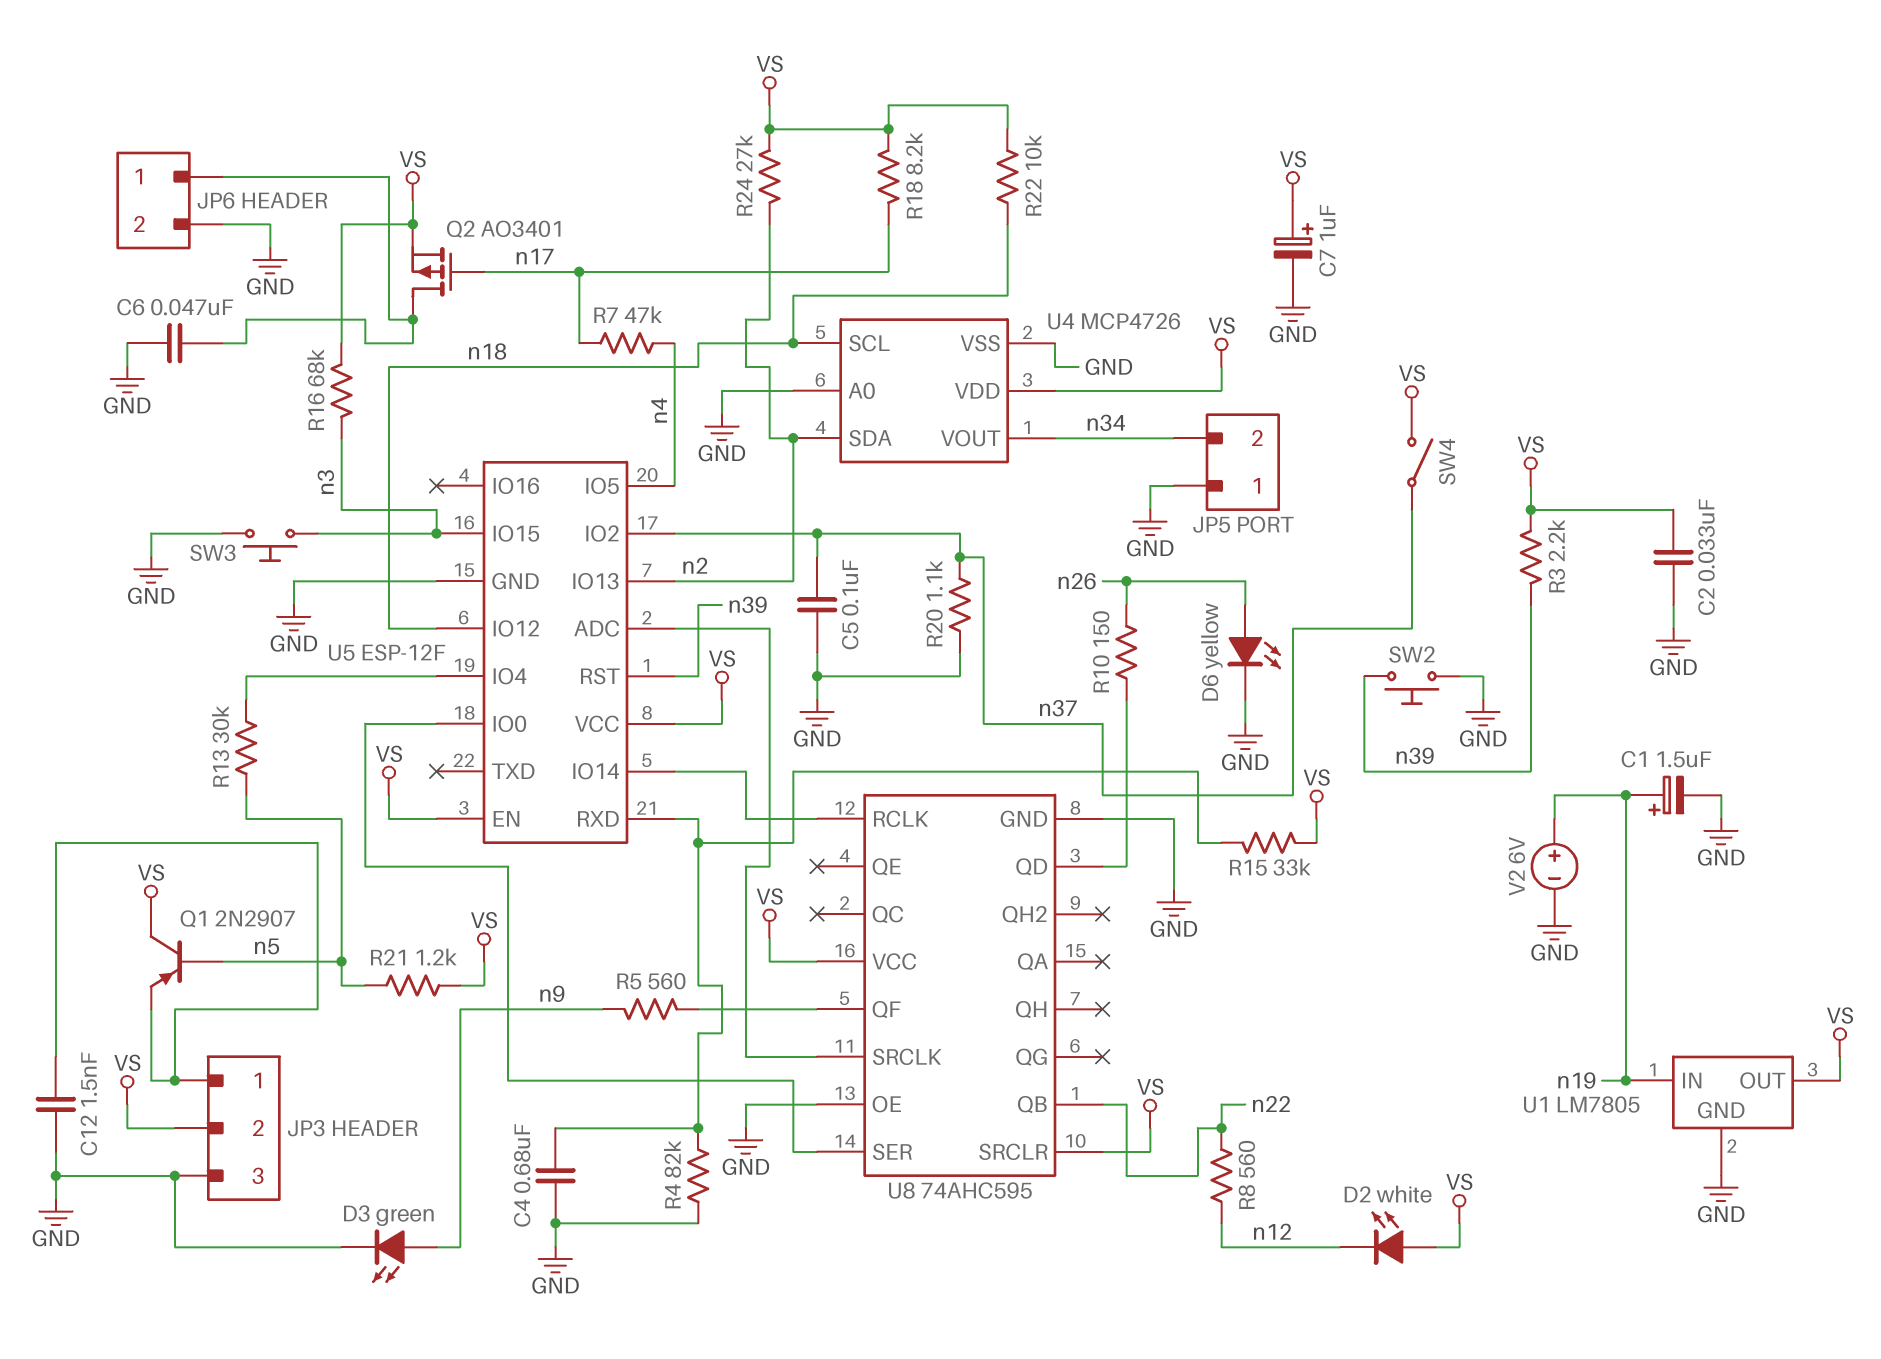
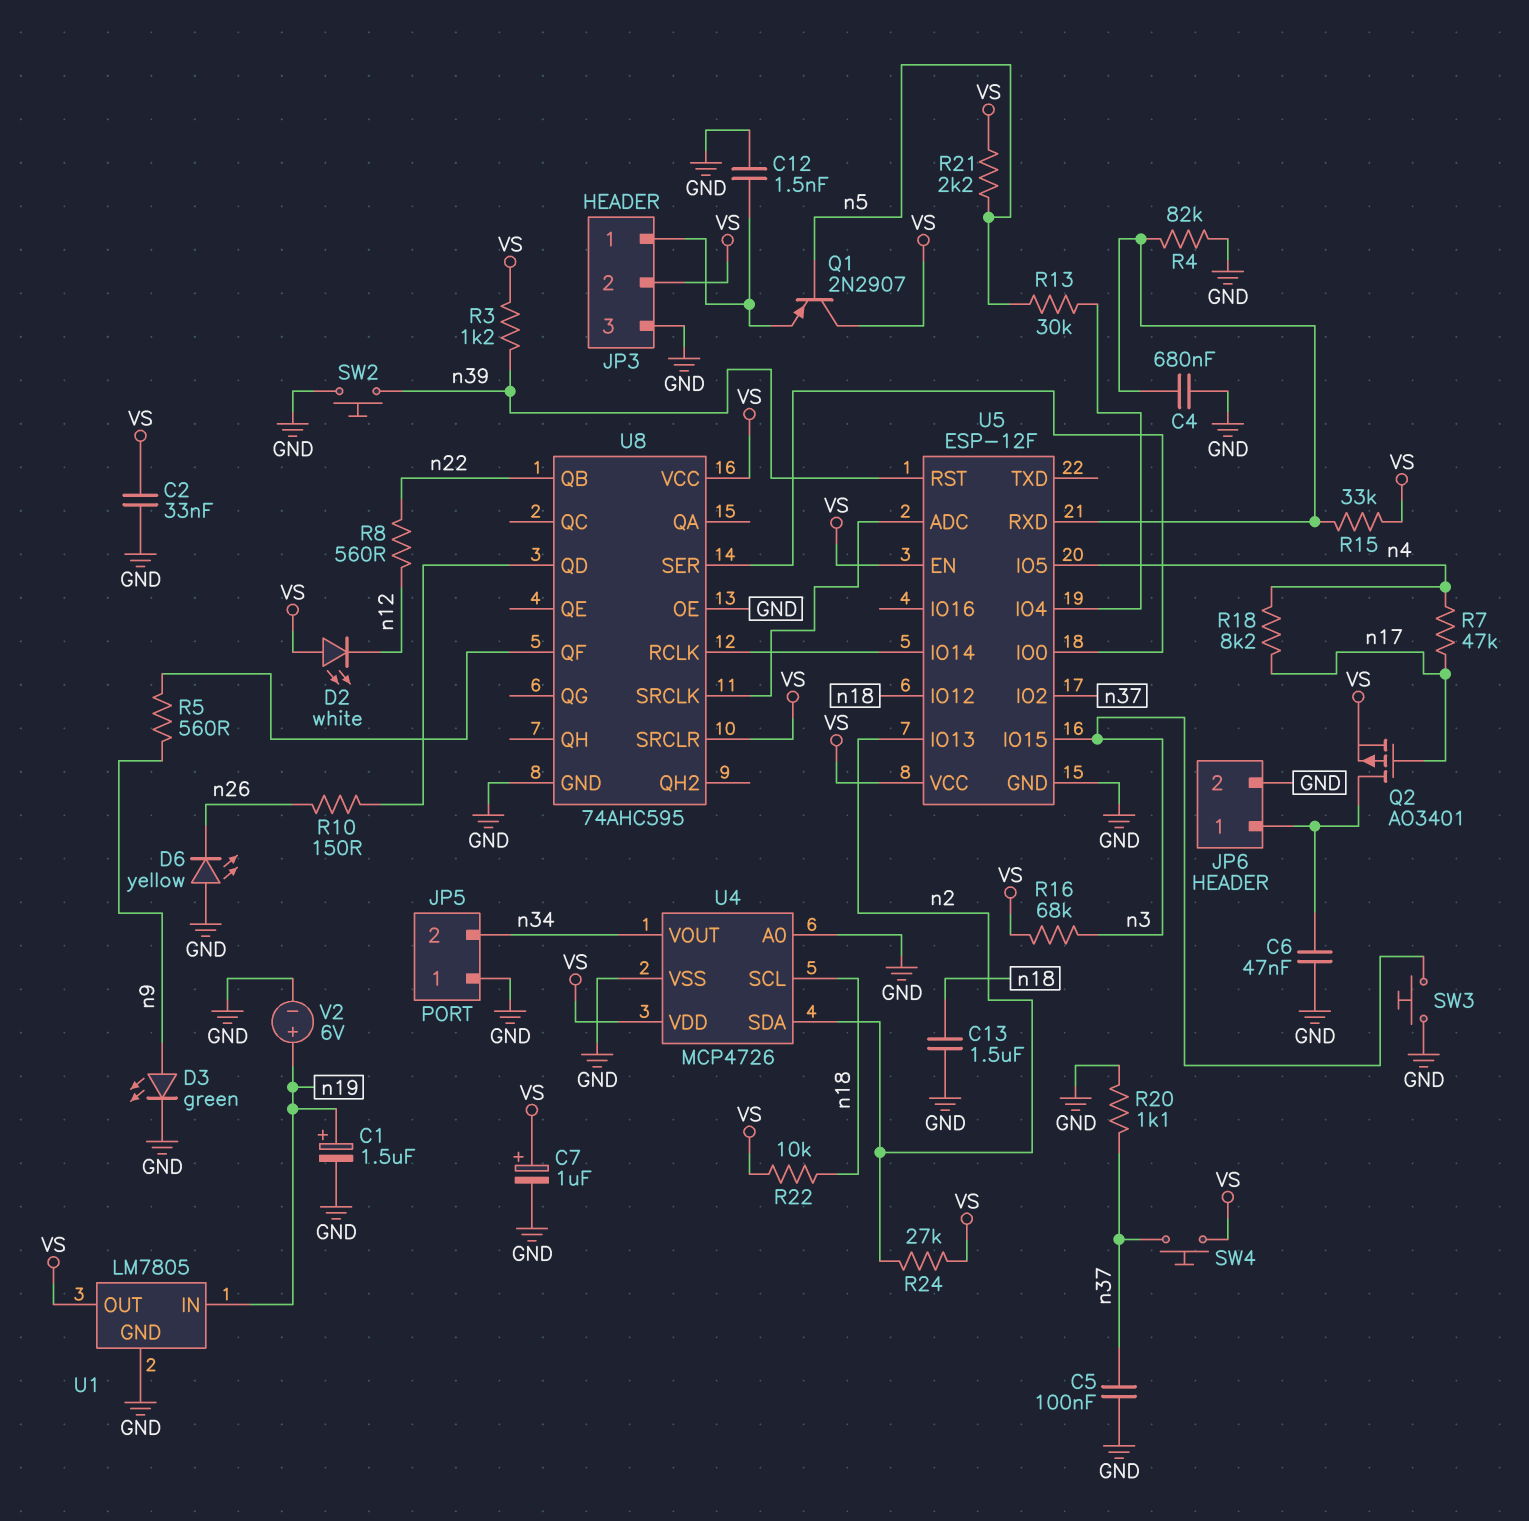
C13: none -> 1.5uF (GND, n18)
D6: LED yellow (A n26, K GND) -> LED yellow (A GND, K n26)
R3: 2.2k (VS, n39) -> 1.2k (VS, n39)
R18: 8.2k (VS, n17) -> 8.2k (n4, n17)
R21: 1.2k (VS, n5) -> 2.2k (VS, n5)
SW4: switch (VS, n37) -> button (VS, n37)

